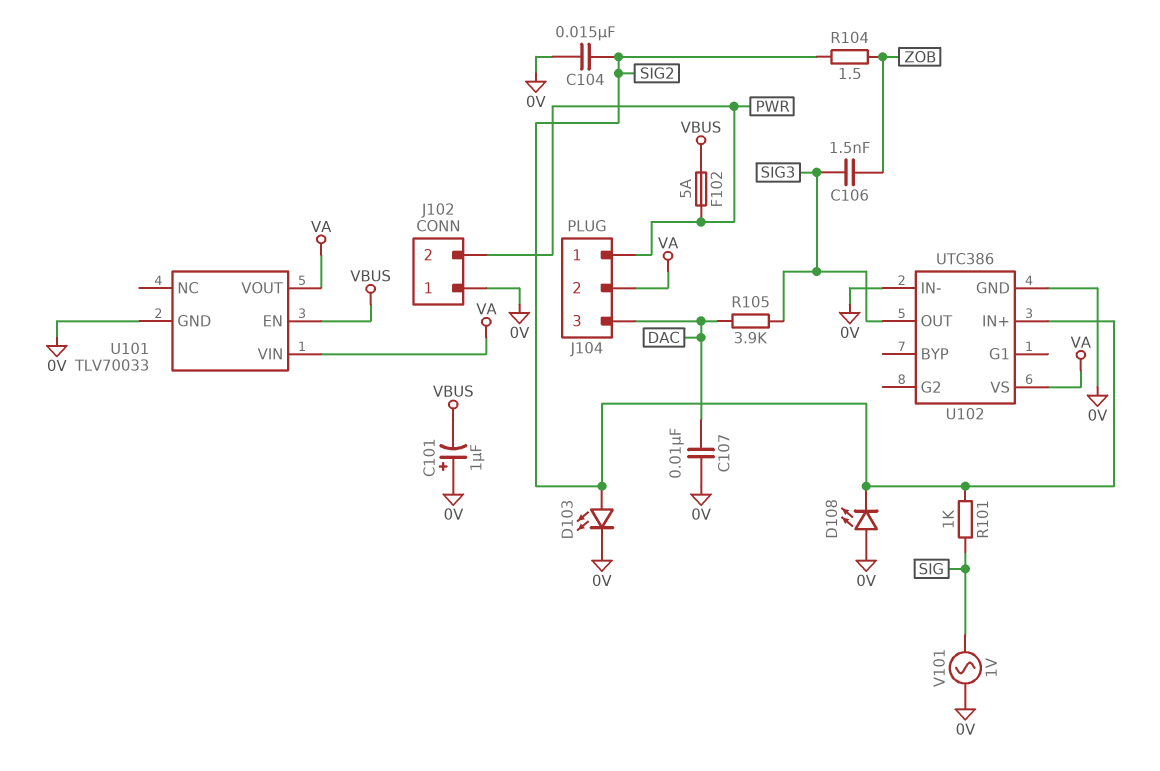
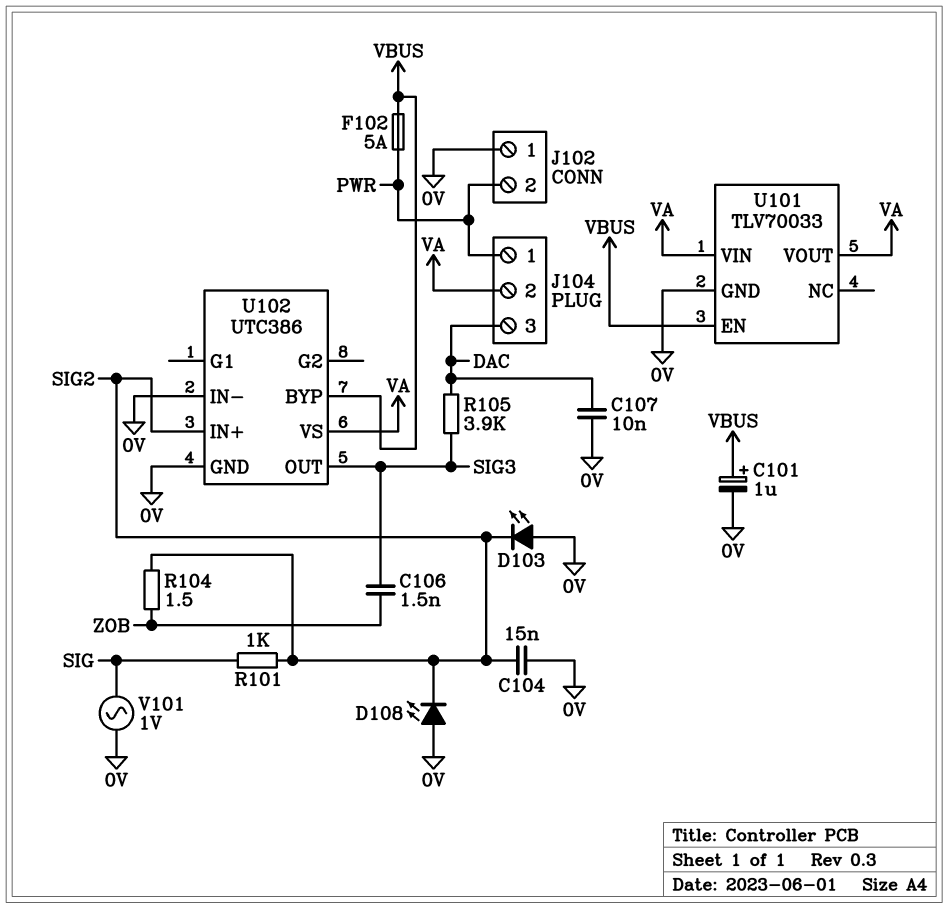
C101: 1uF (plus 0V, minus VBUS) -> 1uF (plus VBUS, minus 0V)
D103: LED (A SIG2, K 0V) -> LED (A 0V, K SIG2)
U102 pin BYP: none -> VBUS

